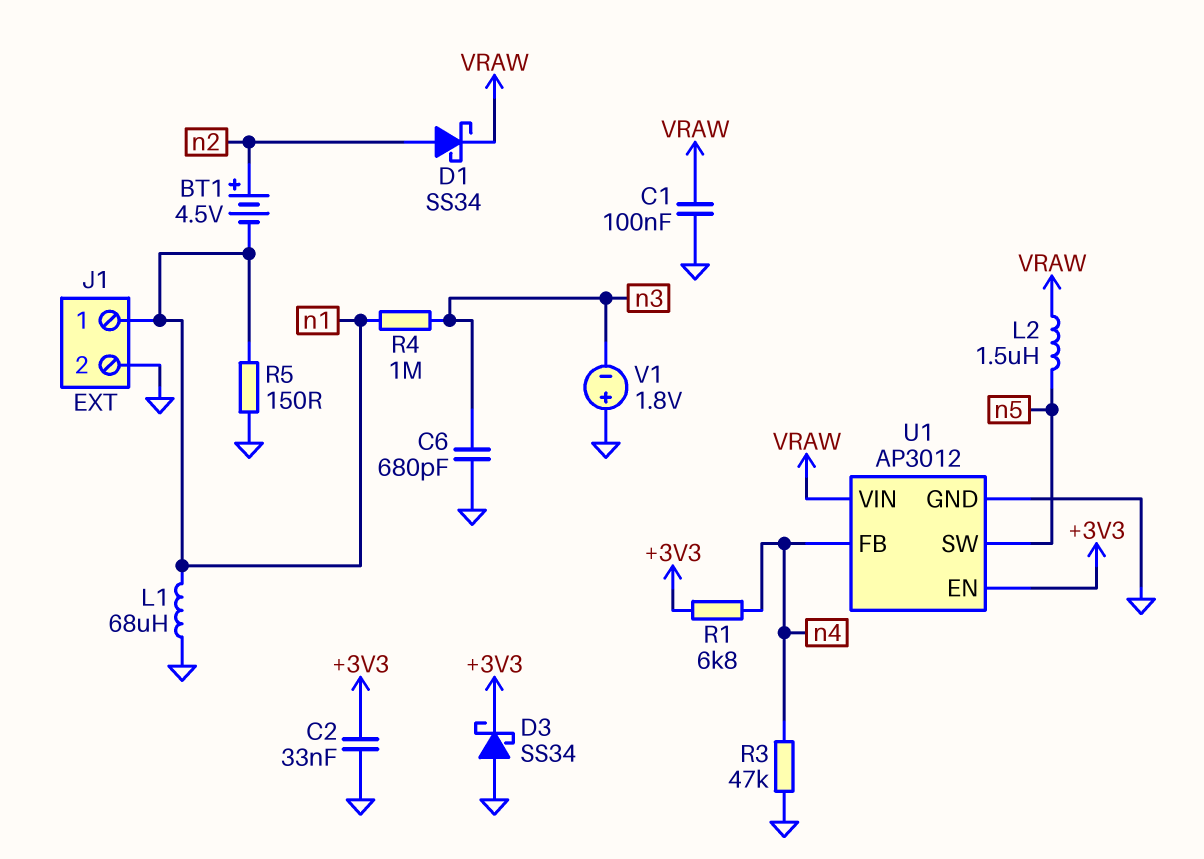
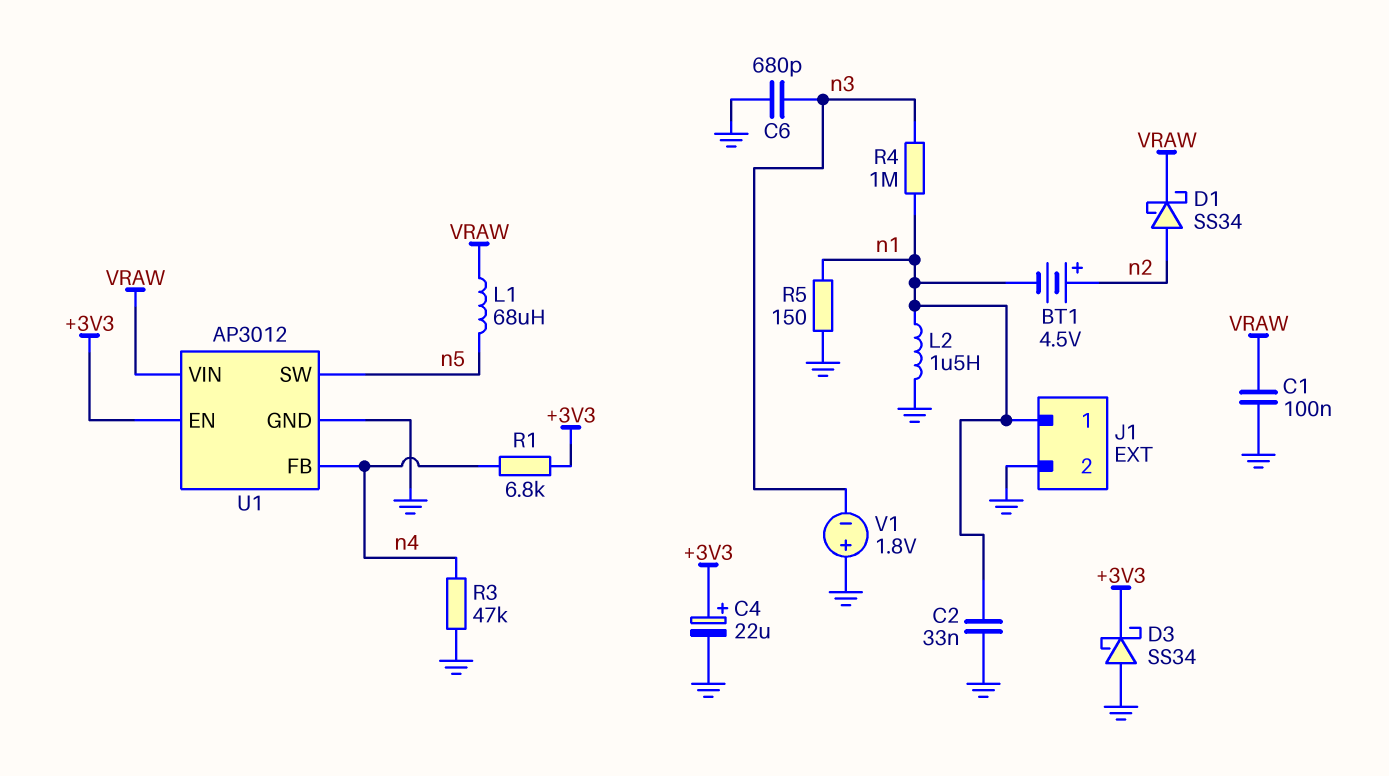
C2: 33nF (+3V3, GND) -> 33nF (GND, n1)
C4: none -> 22uF (plus +3V3, minus GND)
L1: 68uH (GND, n1) -> 68uH (VRAW, n5)
L2: 1.5uH (VRAW, n5) -> 1.5uH (GND, n1)

